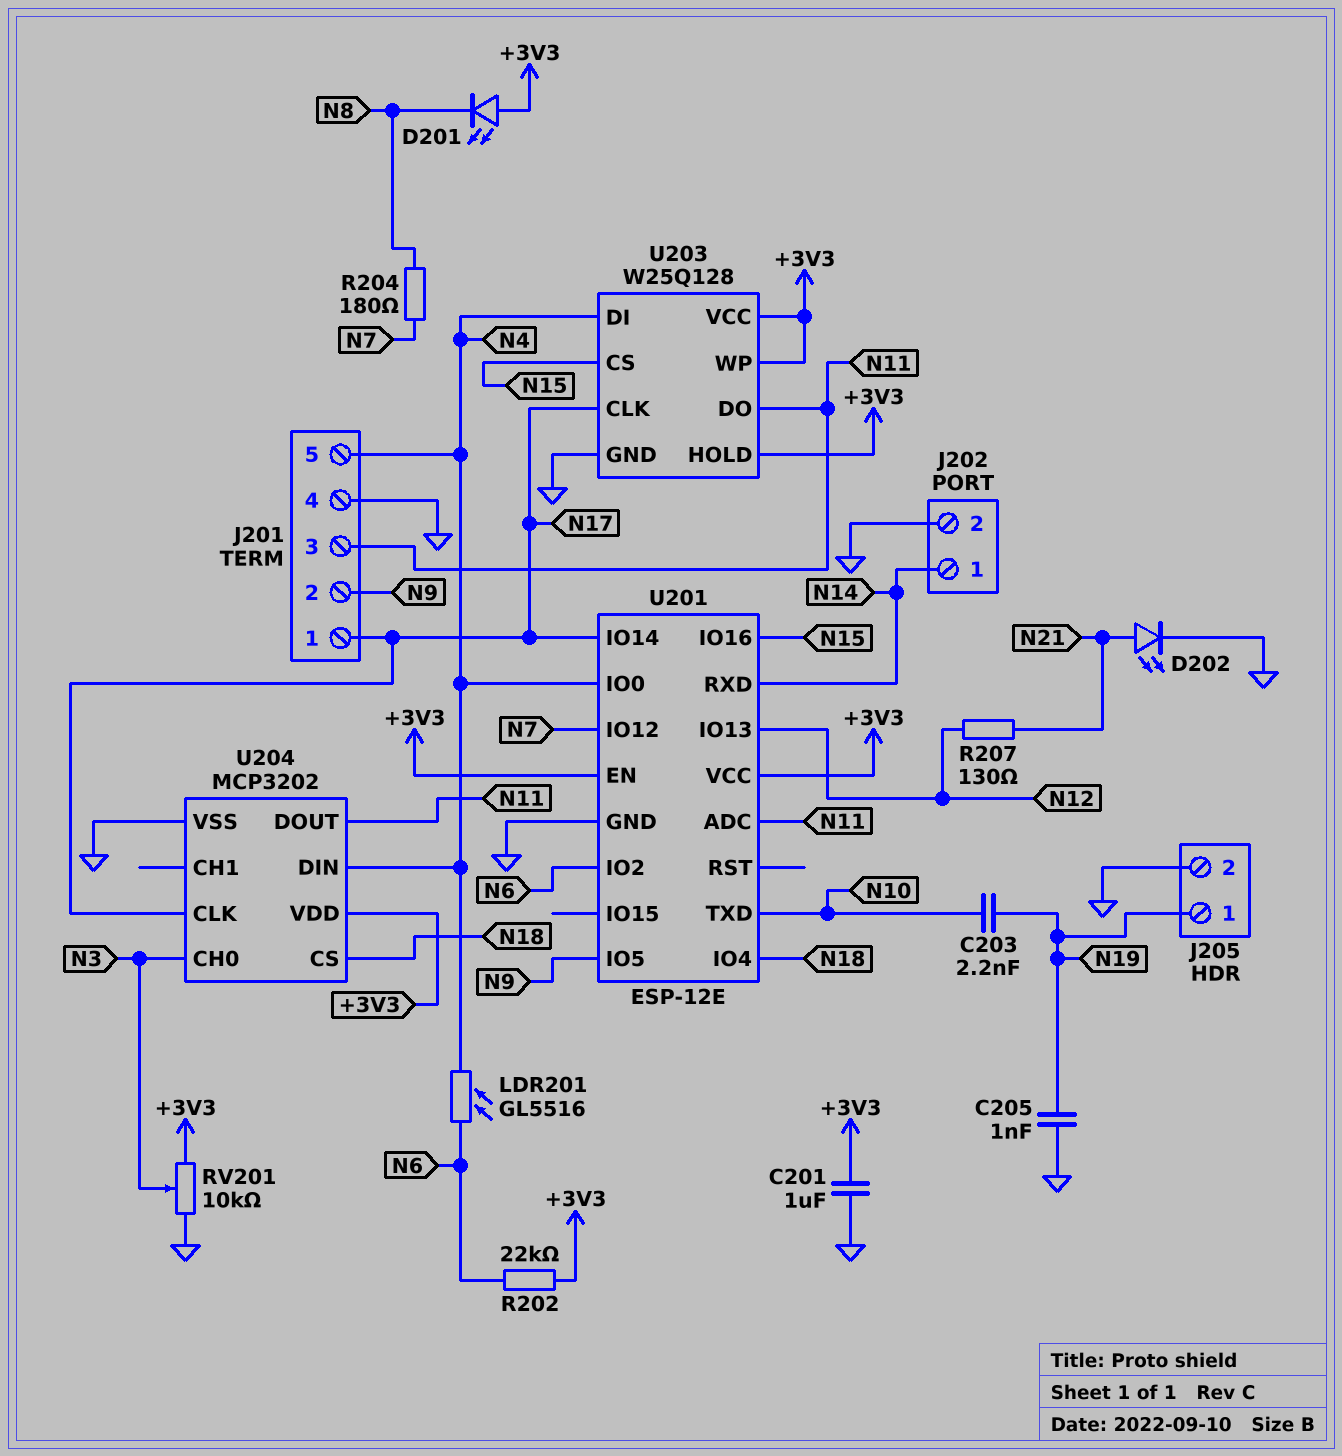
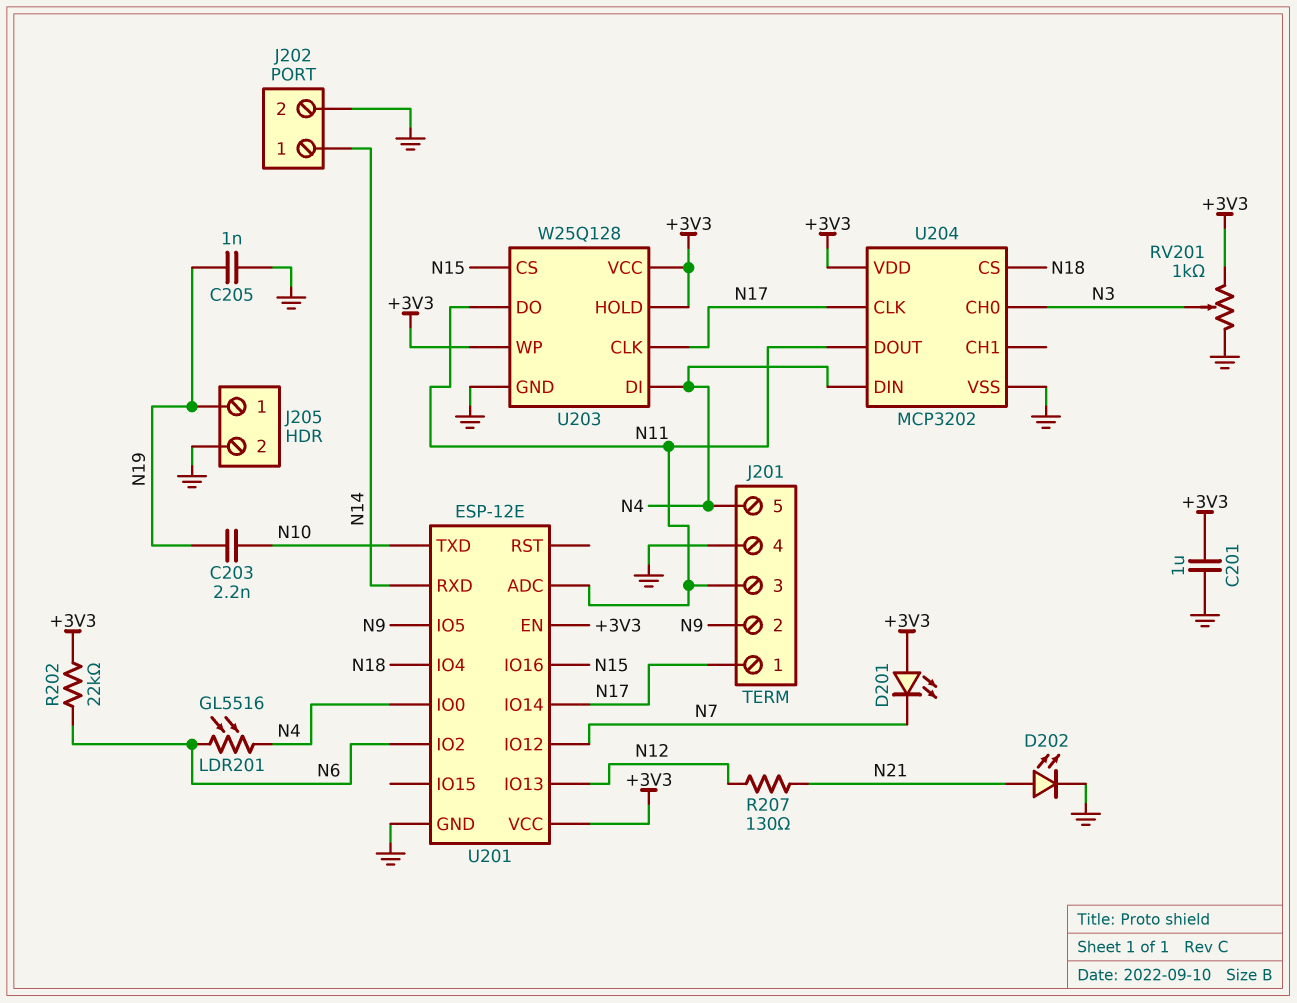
D201: LED (A +3V3, K N8) -> LED (A +3V3, K N7)
R204: 180 (N7, N8) -> none
RV201: 10k (+3V3, GND, wiper N3) -> 1k (+3V3, GND, wiper N3)

